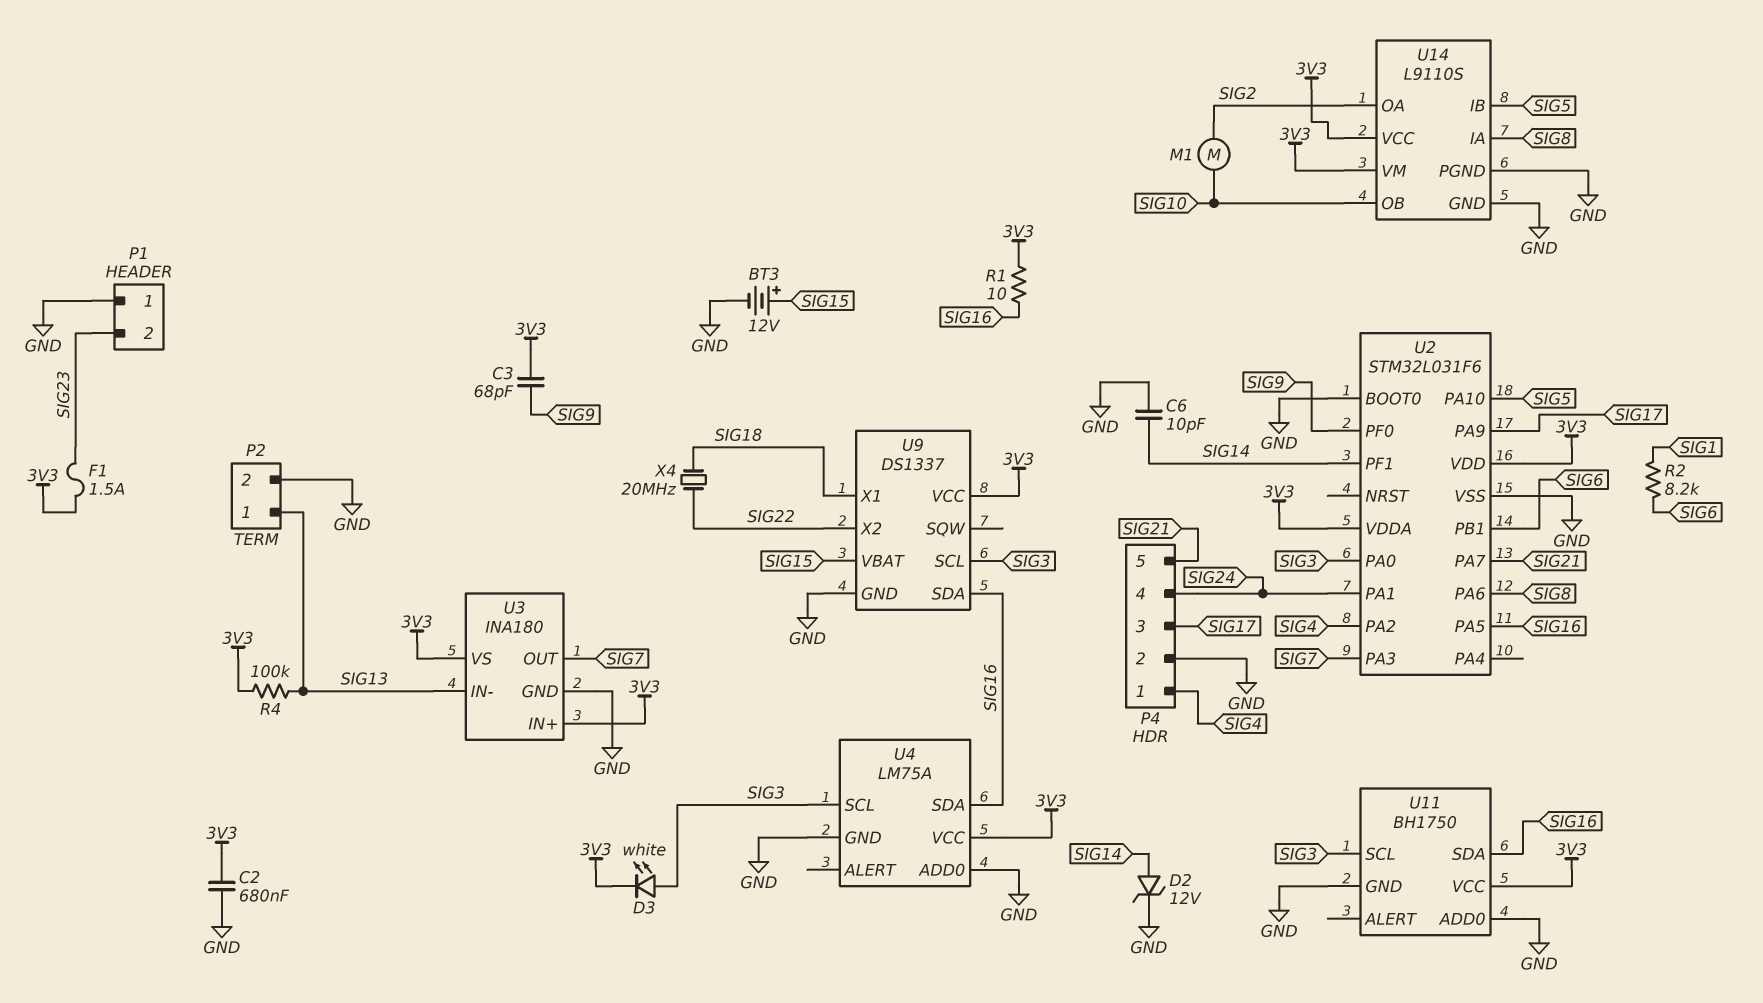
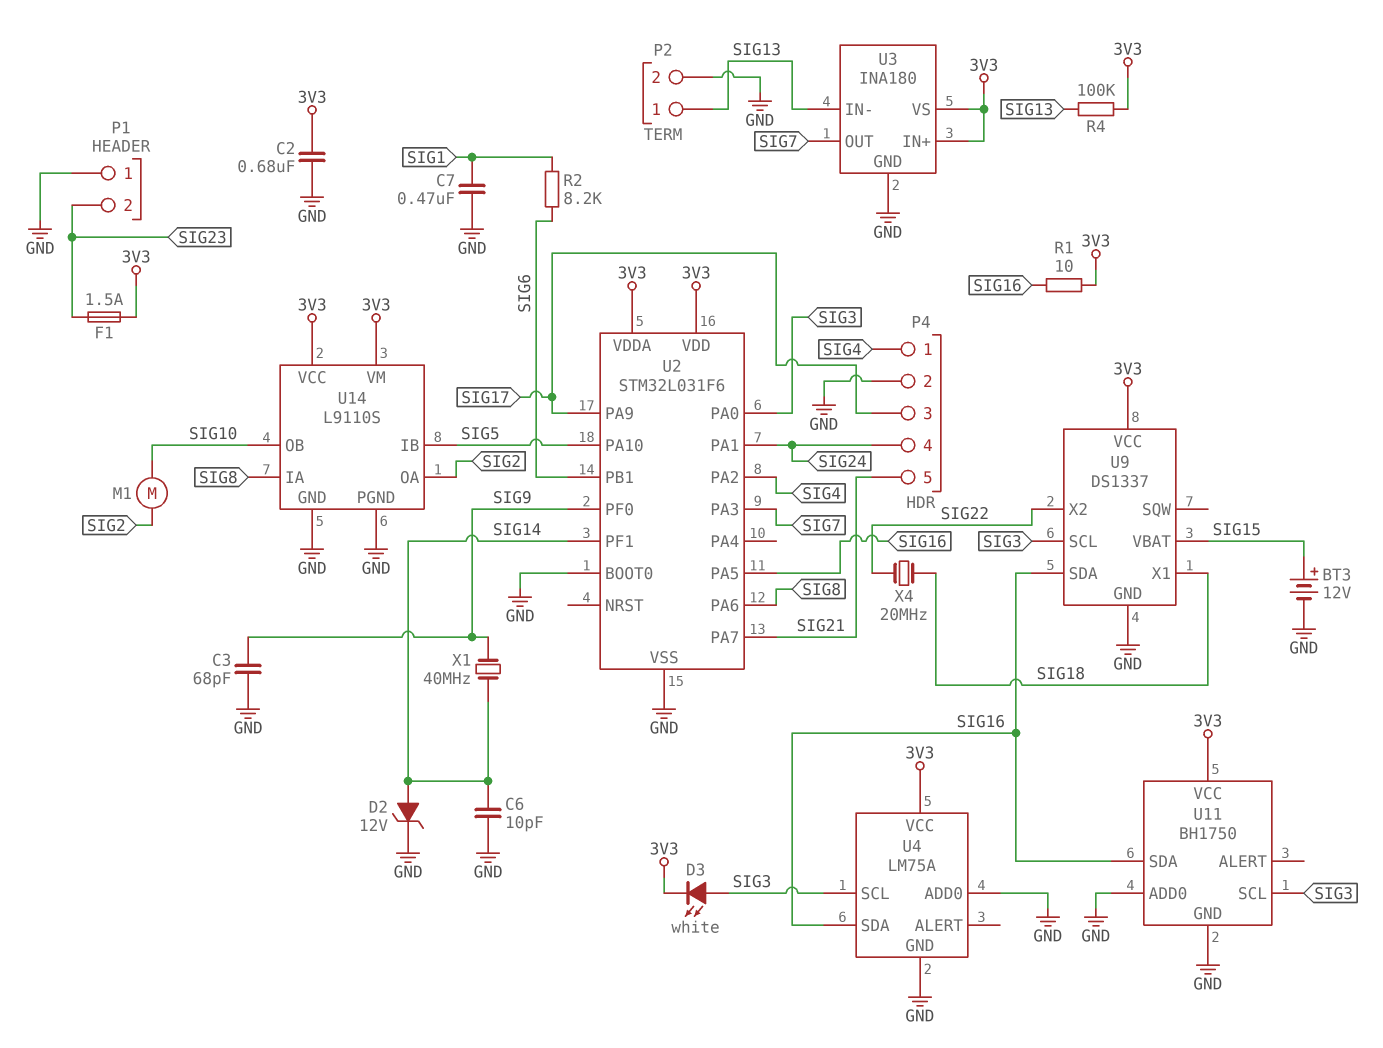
C3: 68pF (3V3, SIG9) -> 68pF (GND, SIG9)
C7: none -> 470nF (GND, SIG1)
X1: none -> 40MHz (SIG9, SIG14)

